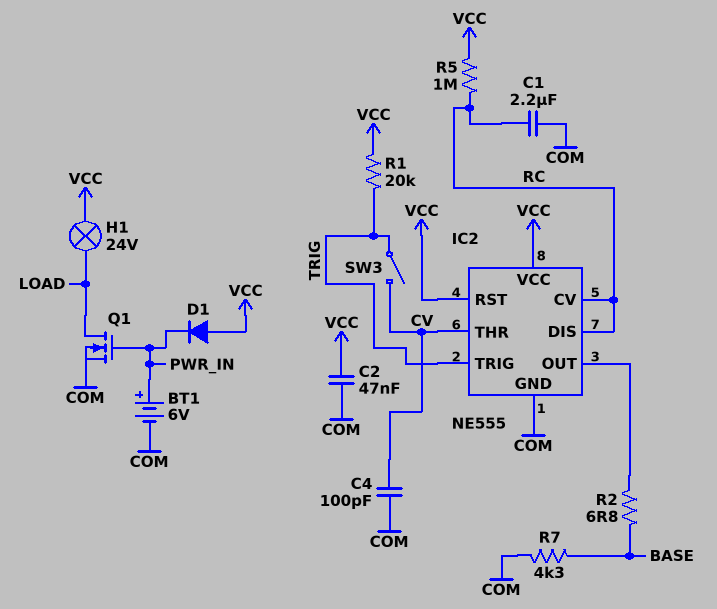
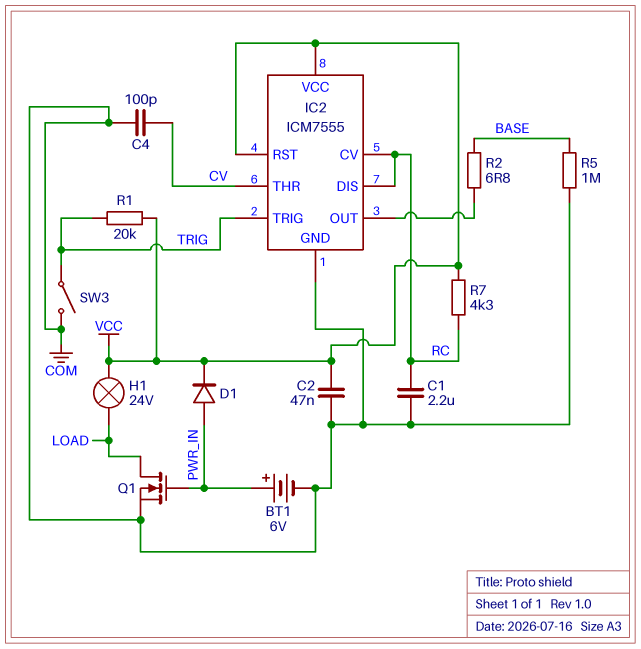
D1: diode (A VCC, K PWR_IN) -> diode (A PWR_IN, K VCC)
IC2: NE555 -> ICM7555
R5: 1M (RC, VCC) -> 1M (BASE, COM)
R7: 4.3k (BASE, COM) -> 4.3k (RC, VCC)
SW3: switch (CV, TRIG) -> switch (COM, TRIG)

